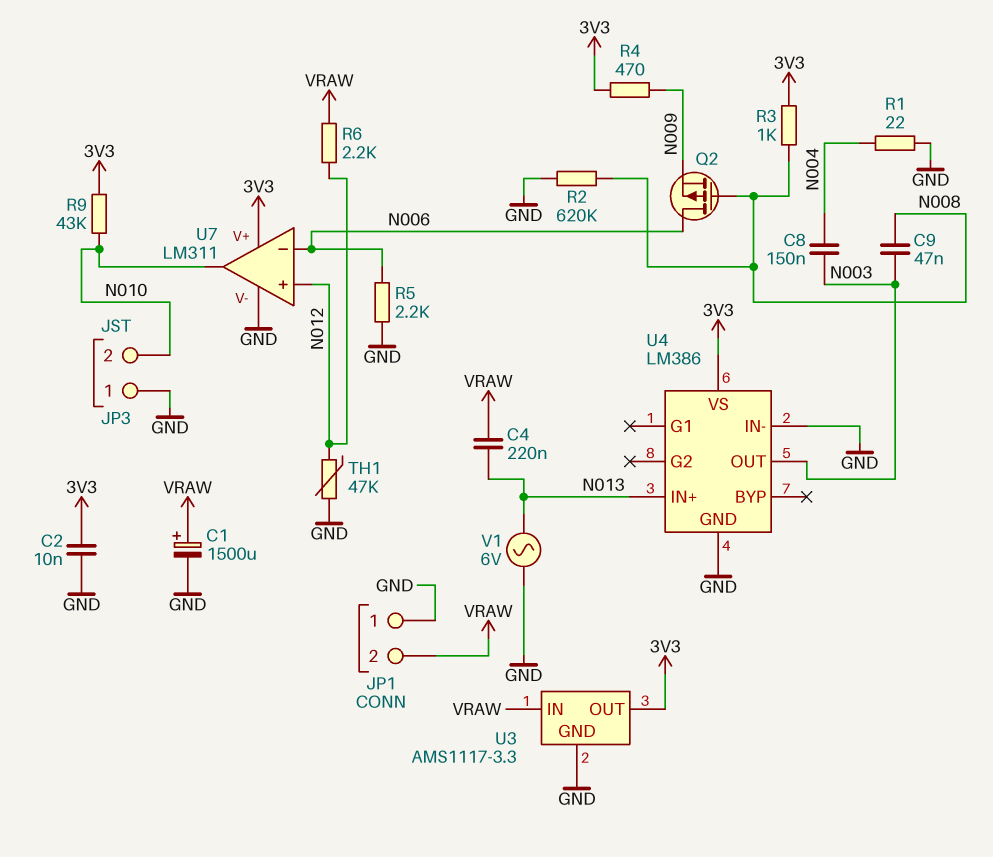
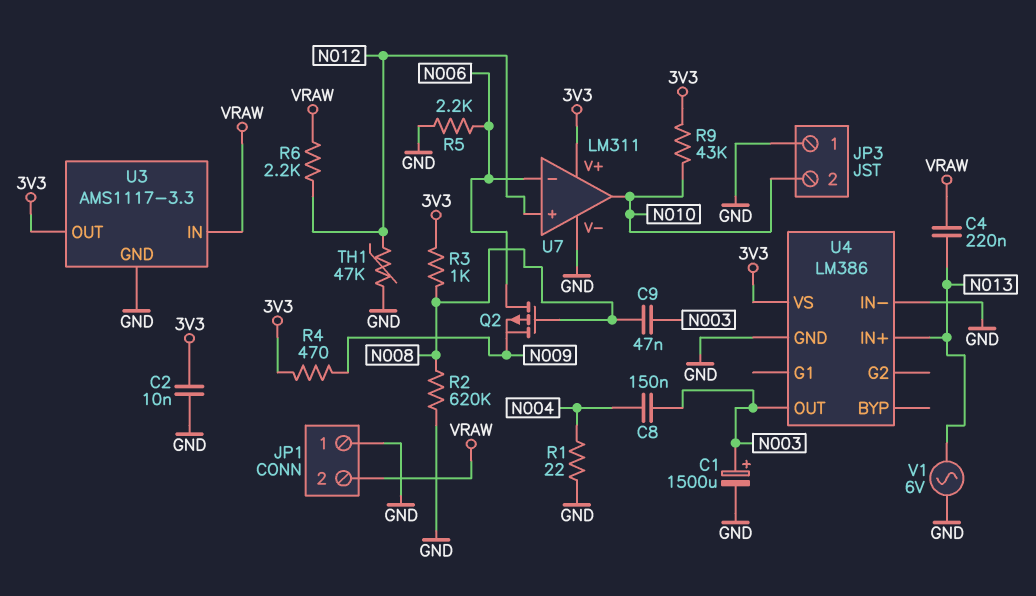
C1: 1500uF (plus VRAW, minus GND) -> 1500uF (plus N003, minus GND)

